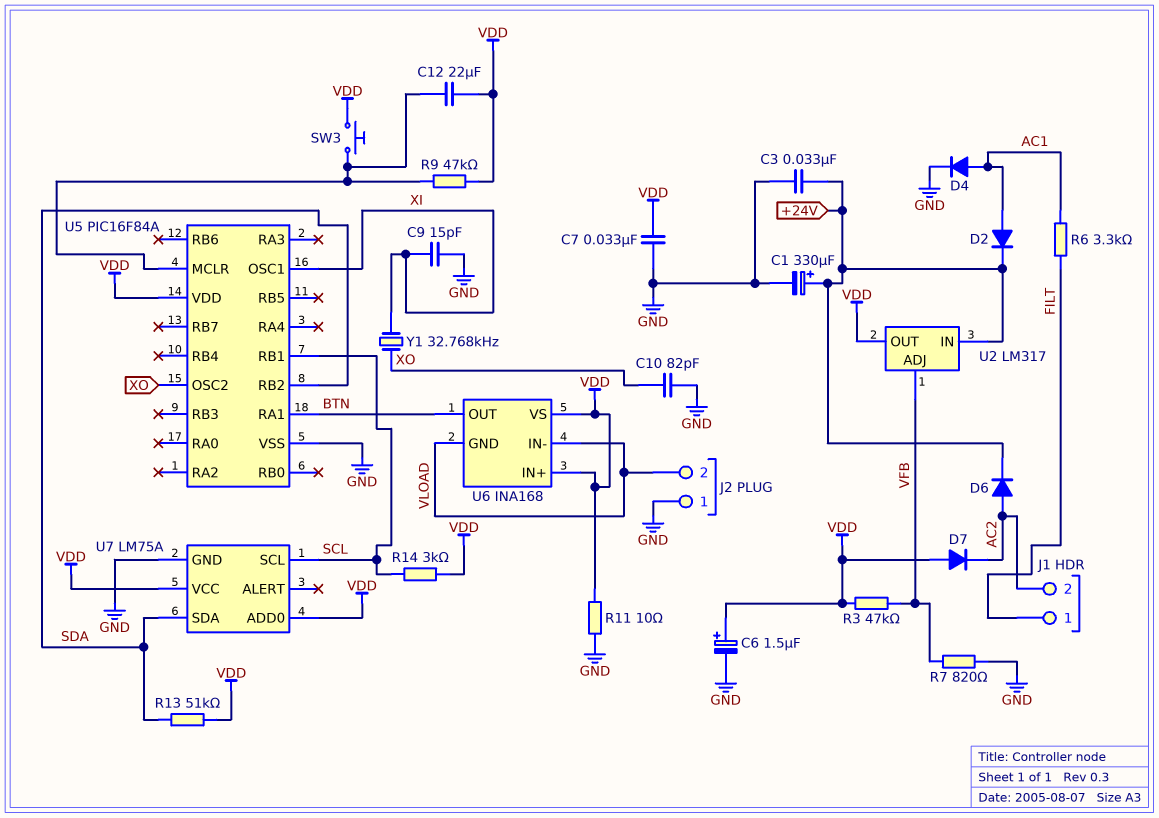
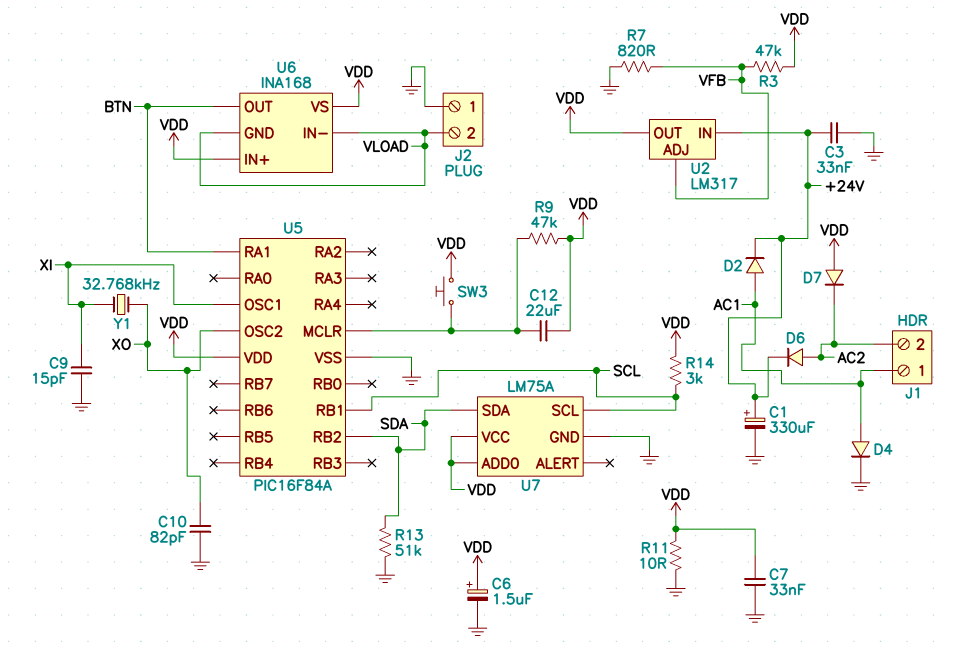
J1 pin 1: FILT -> AC1
R6: 3.3k (AC1, FILT) -> none
R13: 51k (SDA, VDD) -> 51k (GND, SDA)

